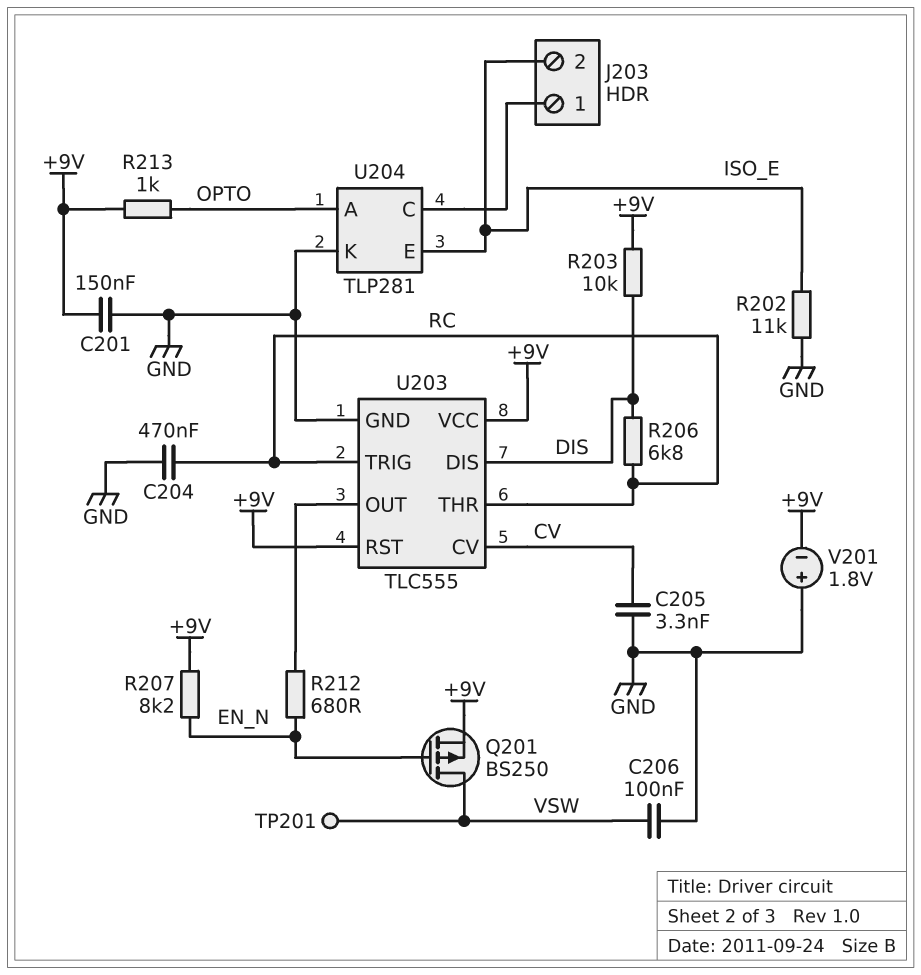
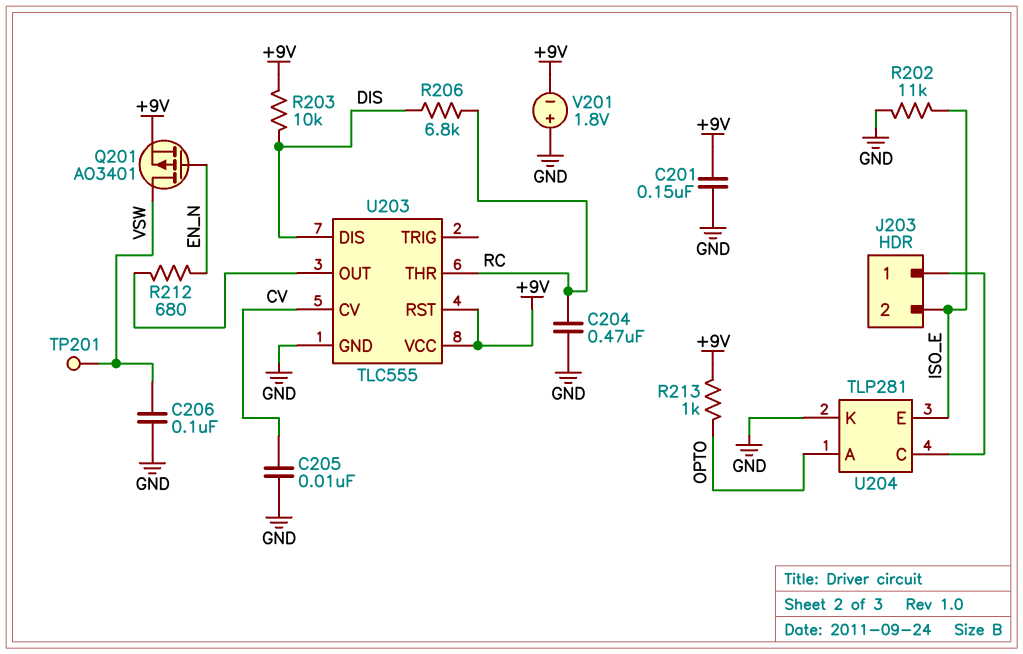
C205: 3.3nF (CV, GND) -> 10nF (CV, GND)
Q201: PMOS BS250 (G EN_N, D VSW, S +9V) -> PMOS AO3401 (G EN_N, D VSW, S +9V)
R207: 8.2k (+9V, EN_N) -> none
U203 pin TRIG: RC -> none

